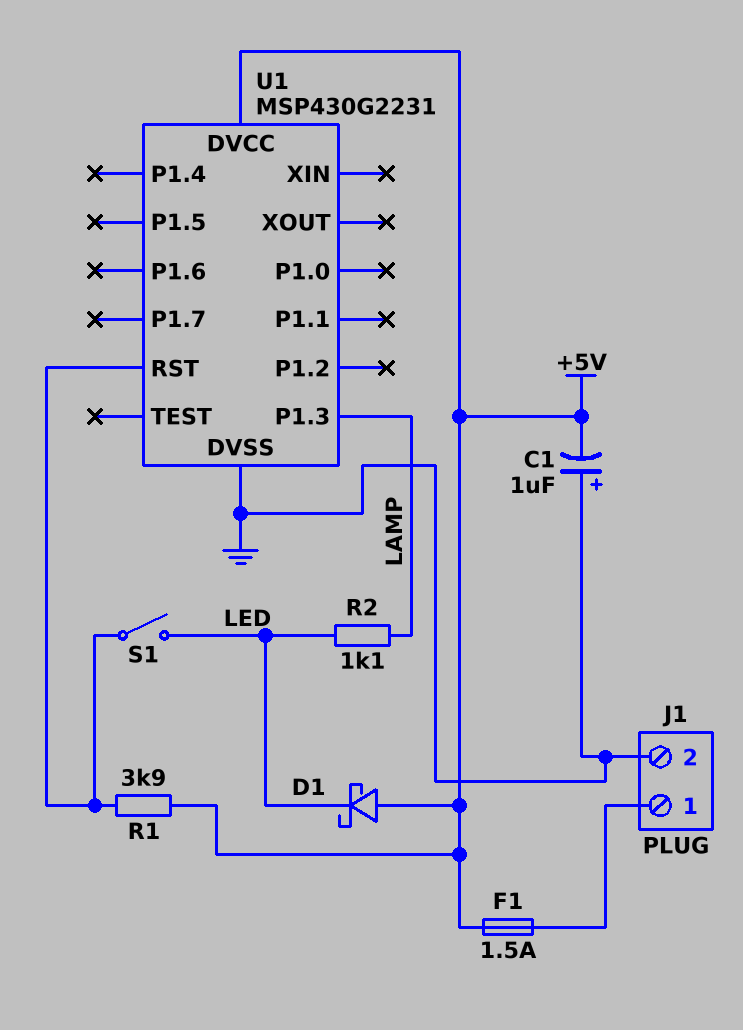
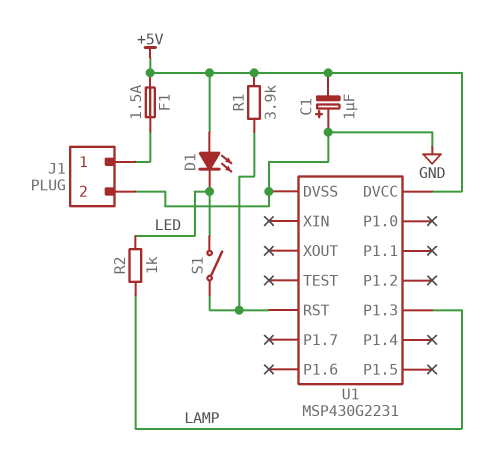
D1: schottky (A +5V, K LED) -> LED (A +5V, K LED)
R2: 1.1k (LAMP, LED) -> 1k (LAMP, LED)

